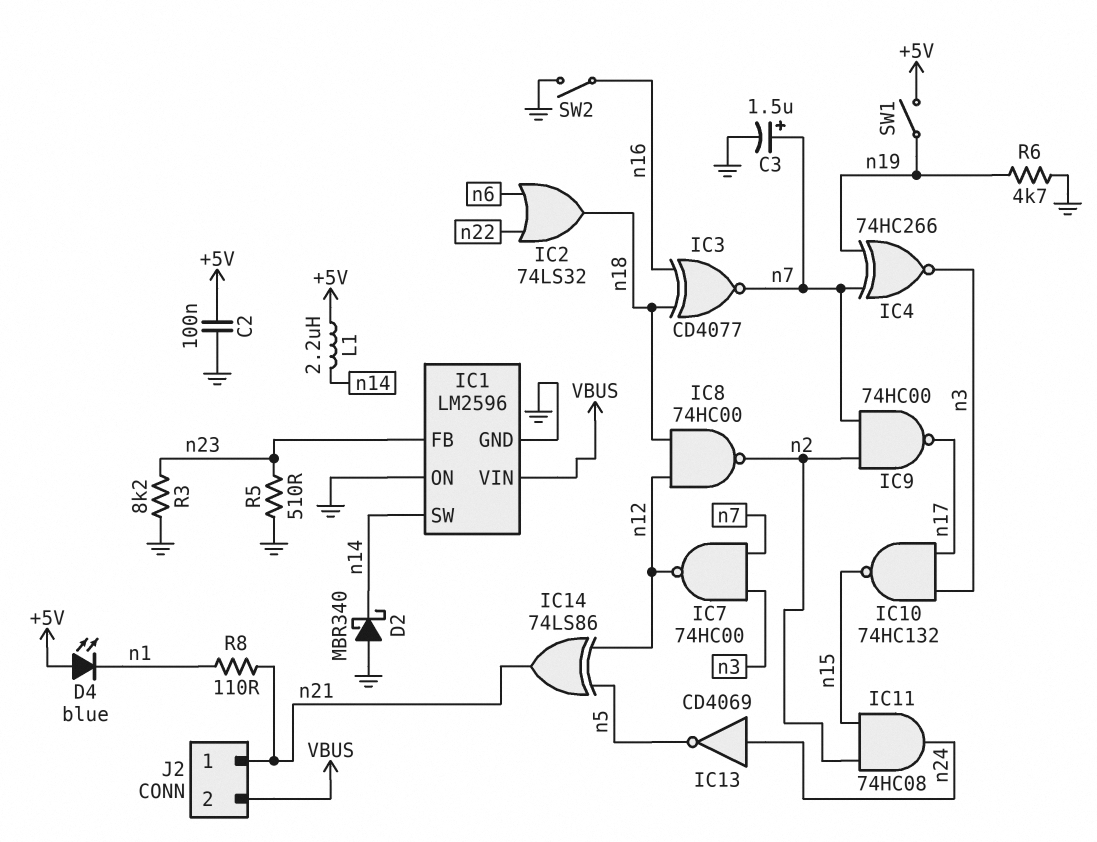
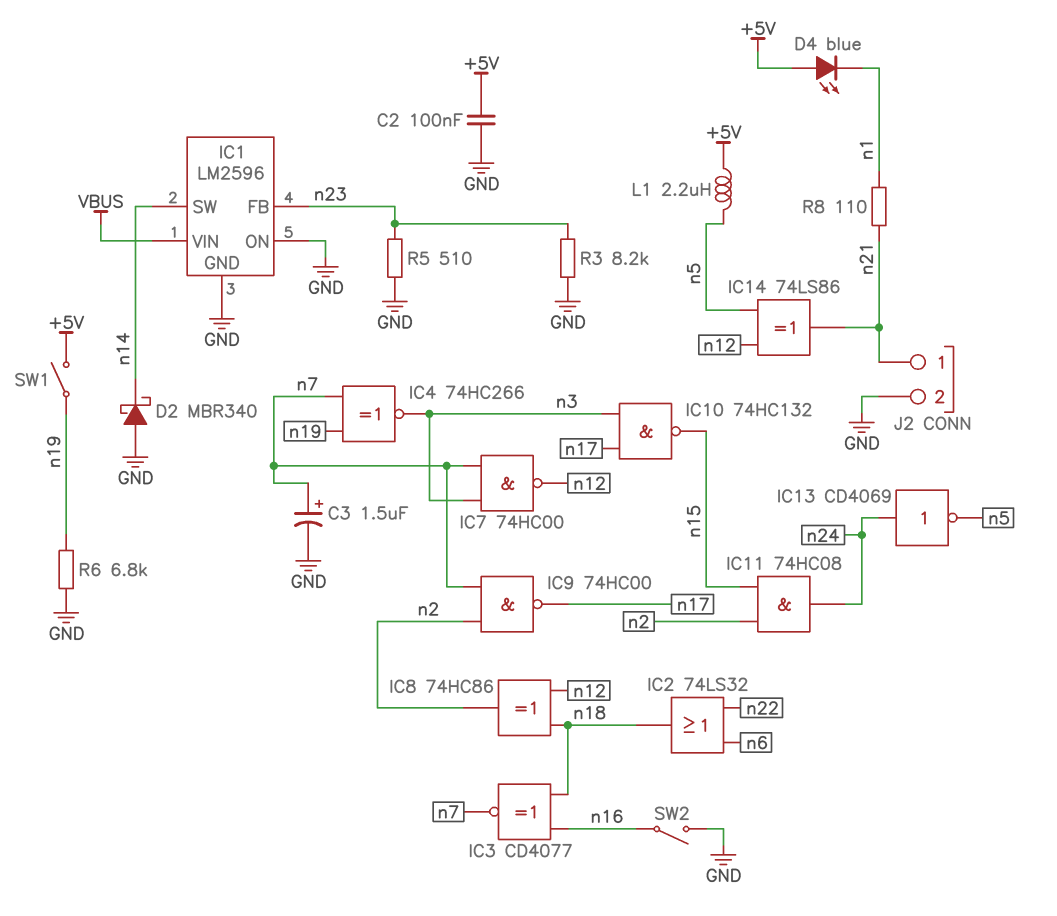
IC8: NAND 74HC00 (in n12, in n18, out n2) -> XOR 74HC86 (in n12, in n18, out n2)
J2 pin 2: VBUS -> GND
L1: 2.2uH (+5V, n14) -> 2.2uH (+5V, n5)
R6: 4.7k (GND, n19) -> 6.8k (GND, n19)

